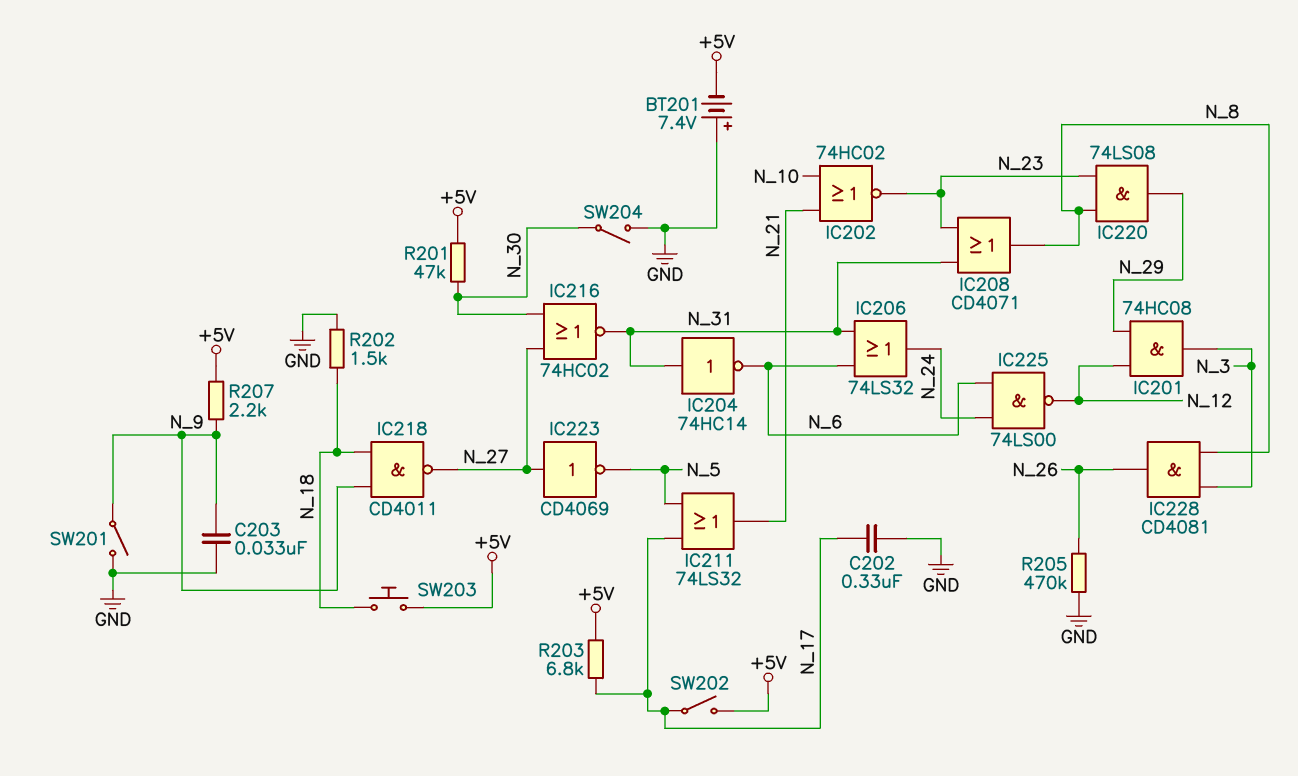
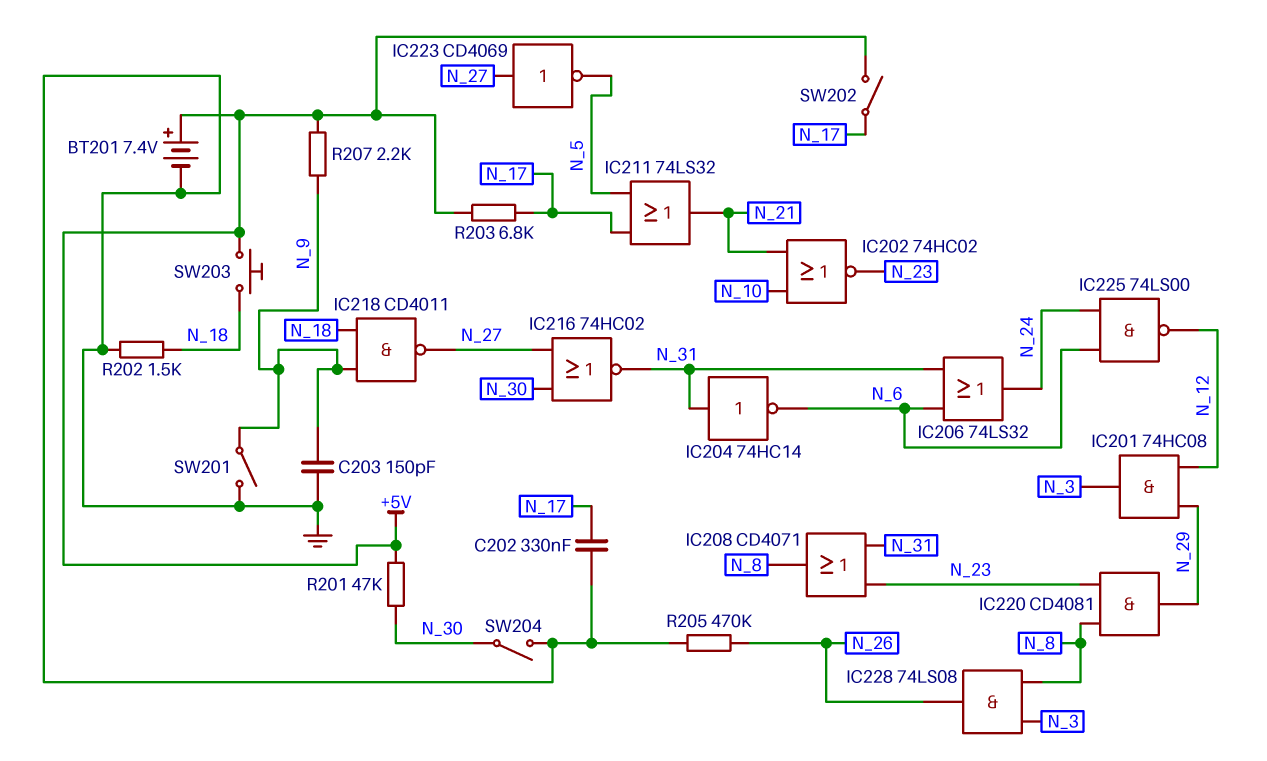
BT201: 7.4V (plus GND, minus +5V) -> 7.4V (plus +5V, minus GND)
C203: 33nF (GND, N_9) -> 150pF (GND, N_9)
IC220: AND 74LS08 (in N_8, in N_23, out N_29) -> AND CD4081 (in N_8, in N_23, out N_29)
IC228: AND CD4081 (in N_3, in N_8, out N_26) -> AND 74LS08 (in N_3, in N_8, out N_26)

